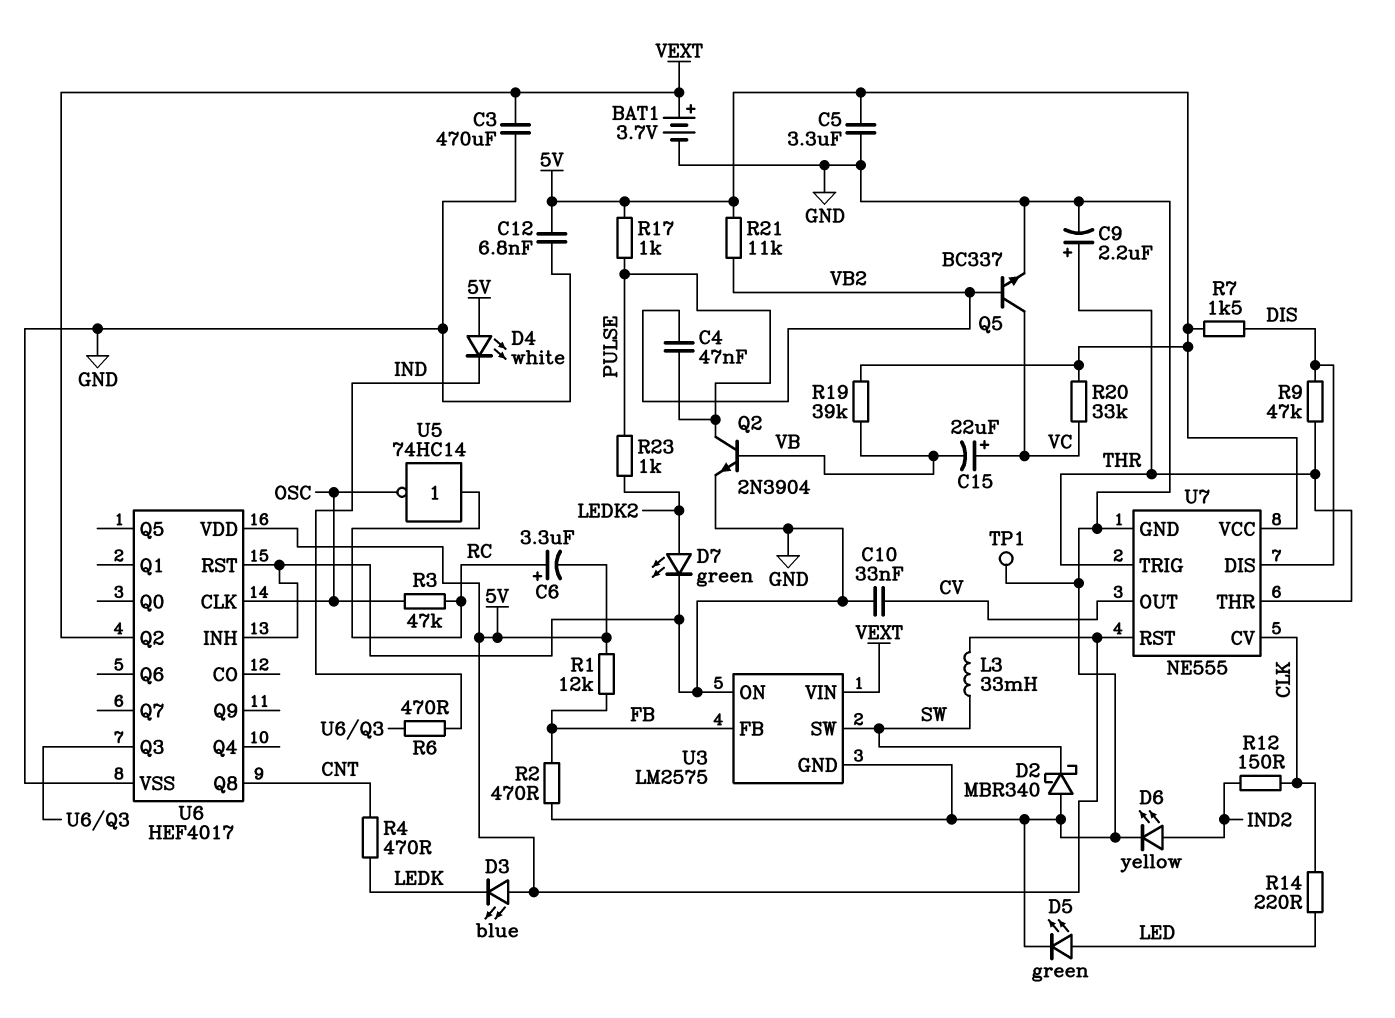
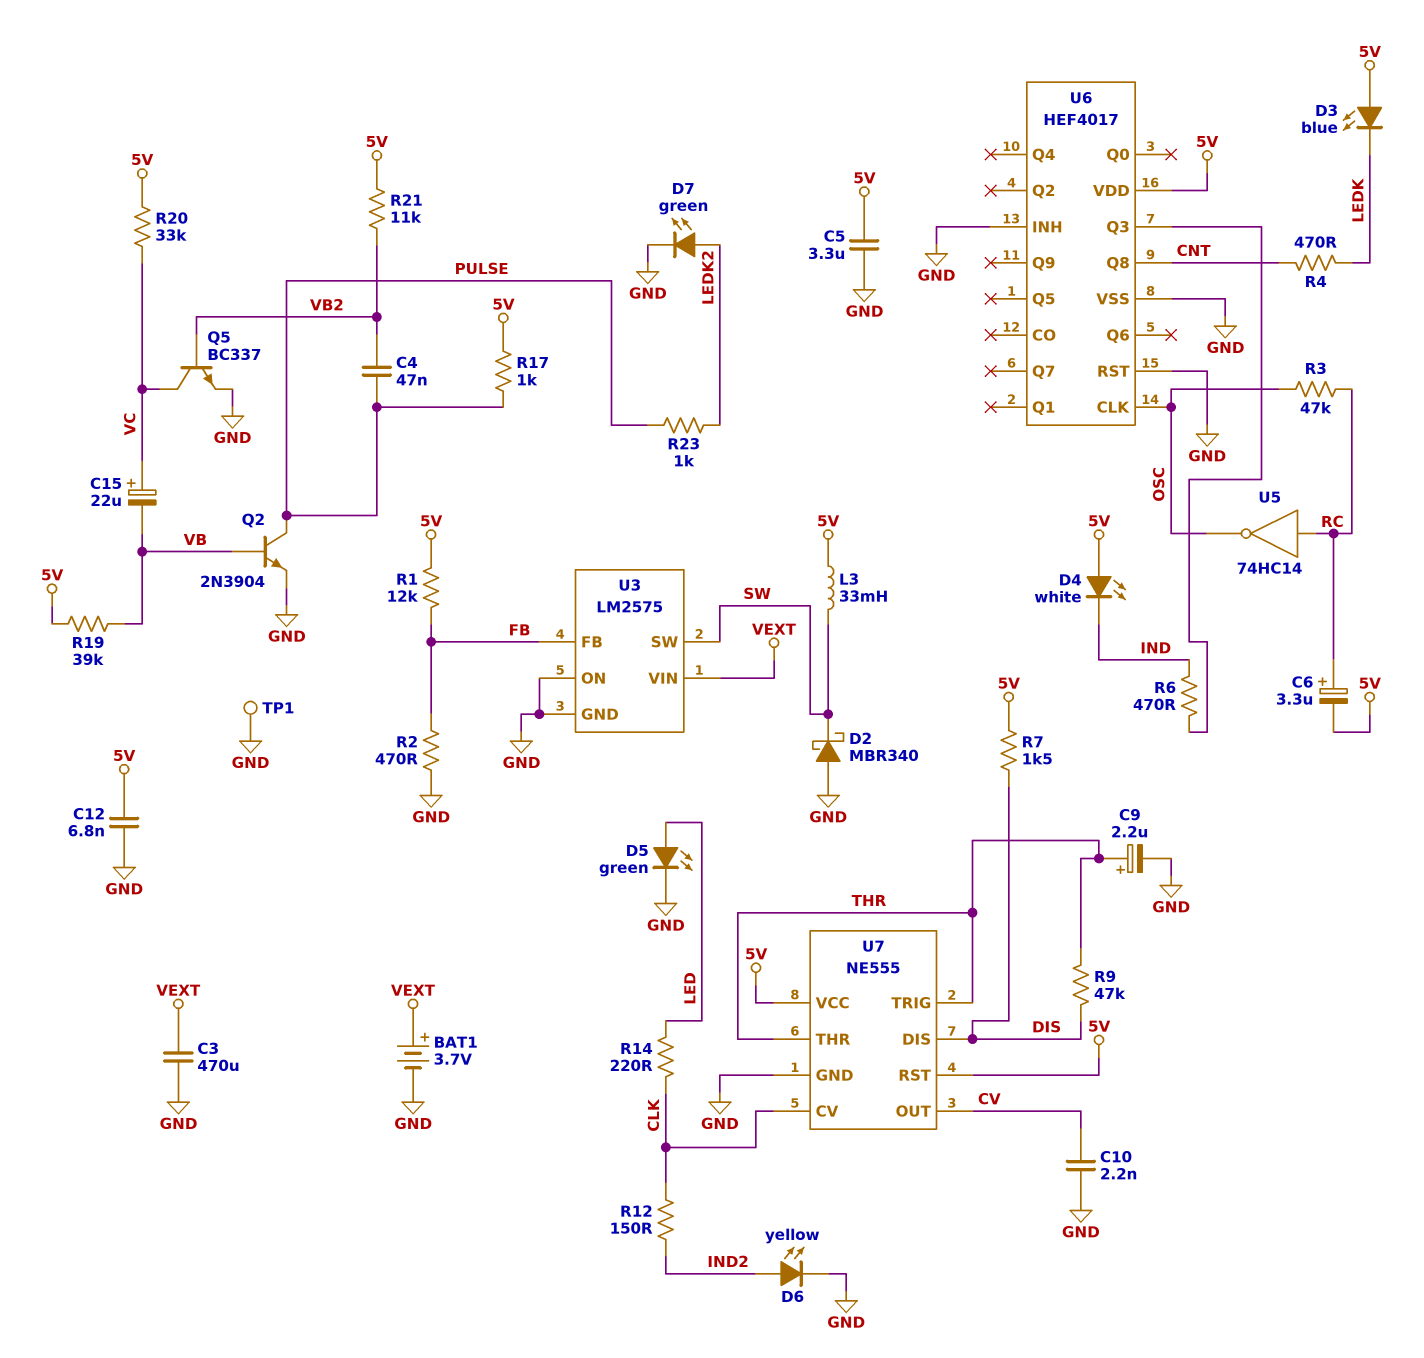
C10: 33nF (CV, GND) -> 2.2nF (CV, GND)
U6 pin Q2: VEXT -> none

